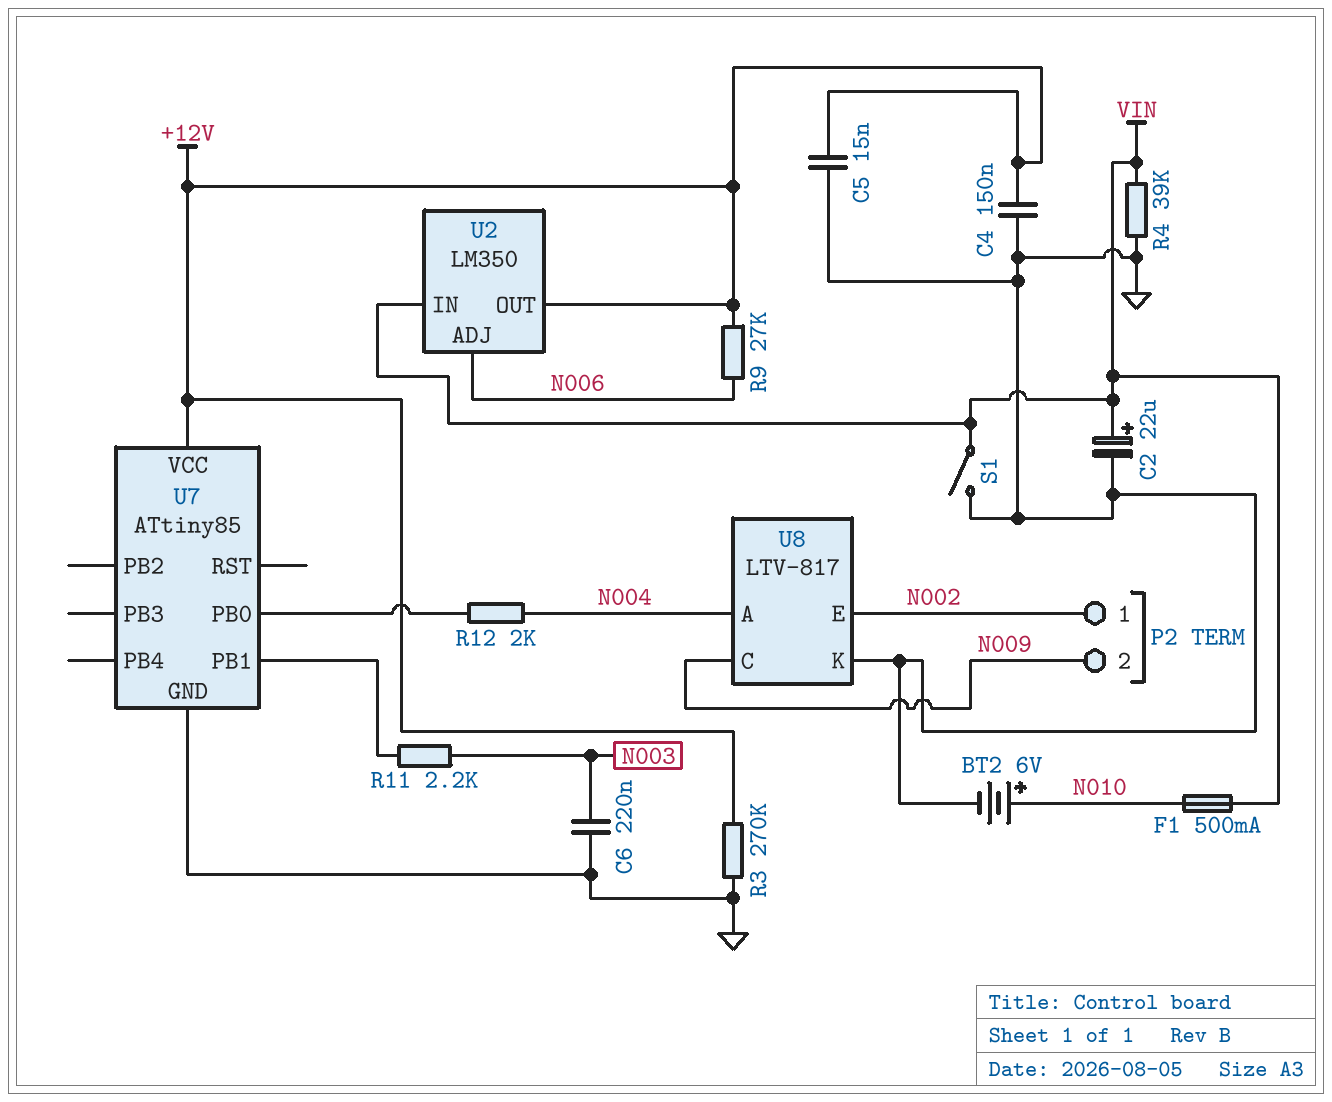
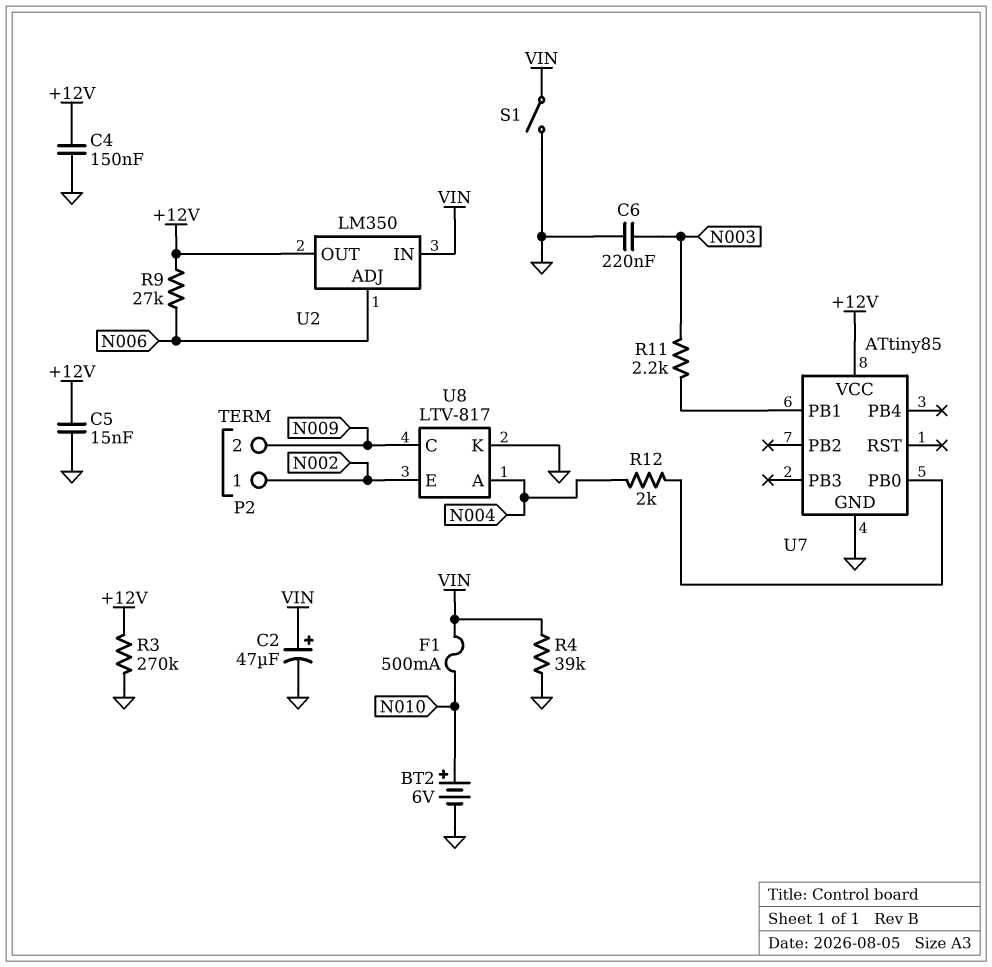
C2: 22uF (plus VIN, minus GND) -> 47uF (plus VIN, minus GND)

